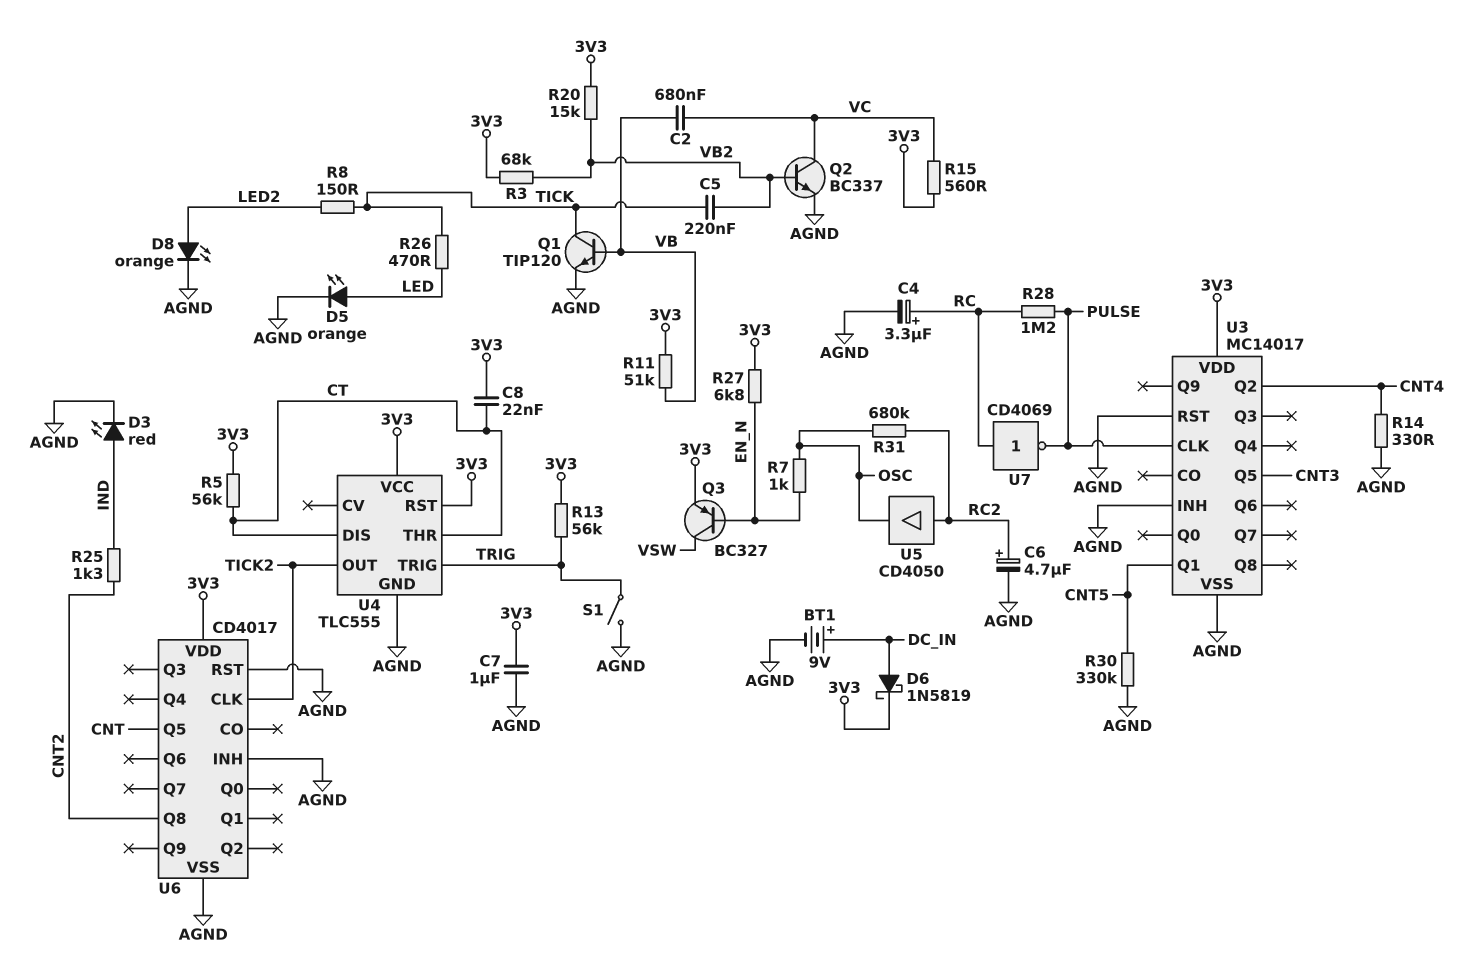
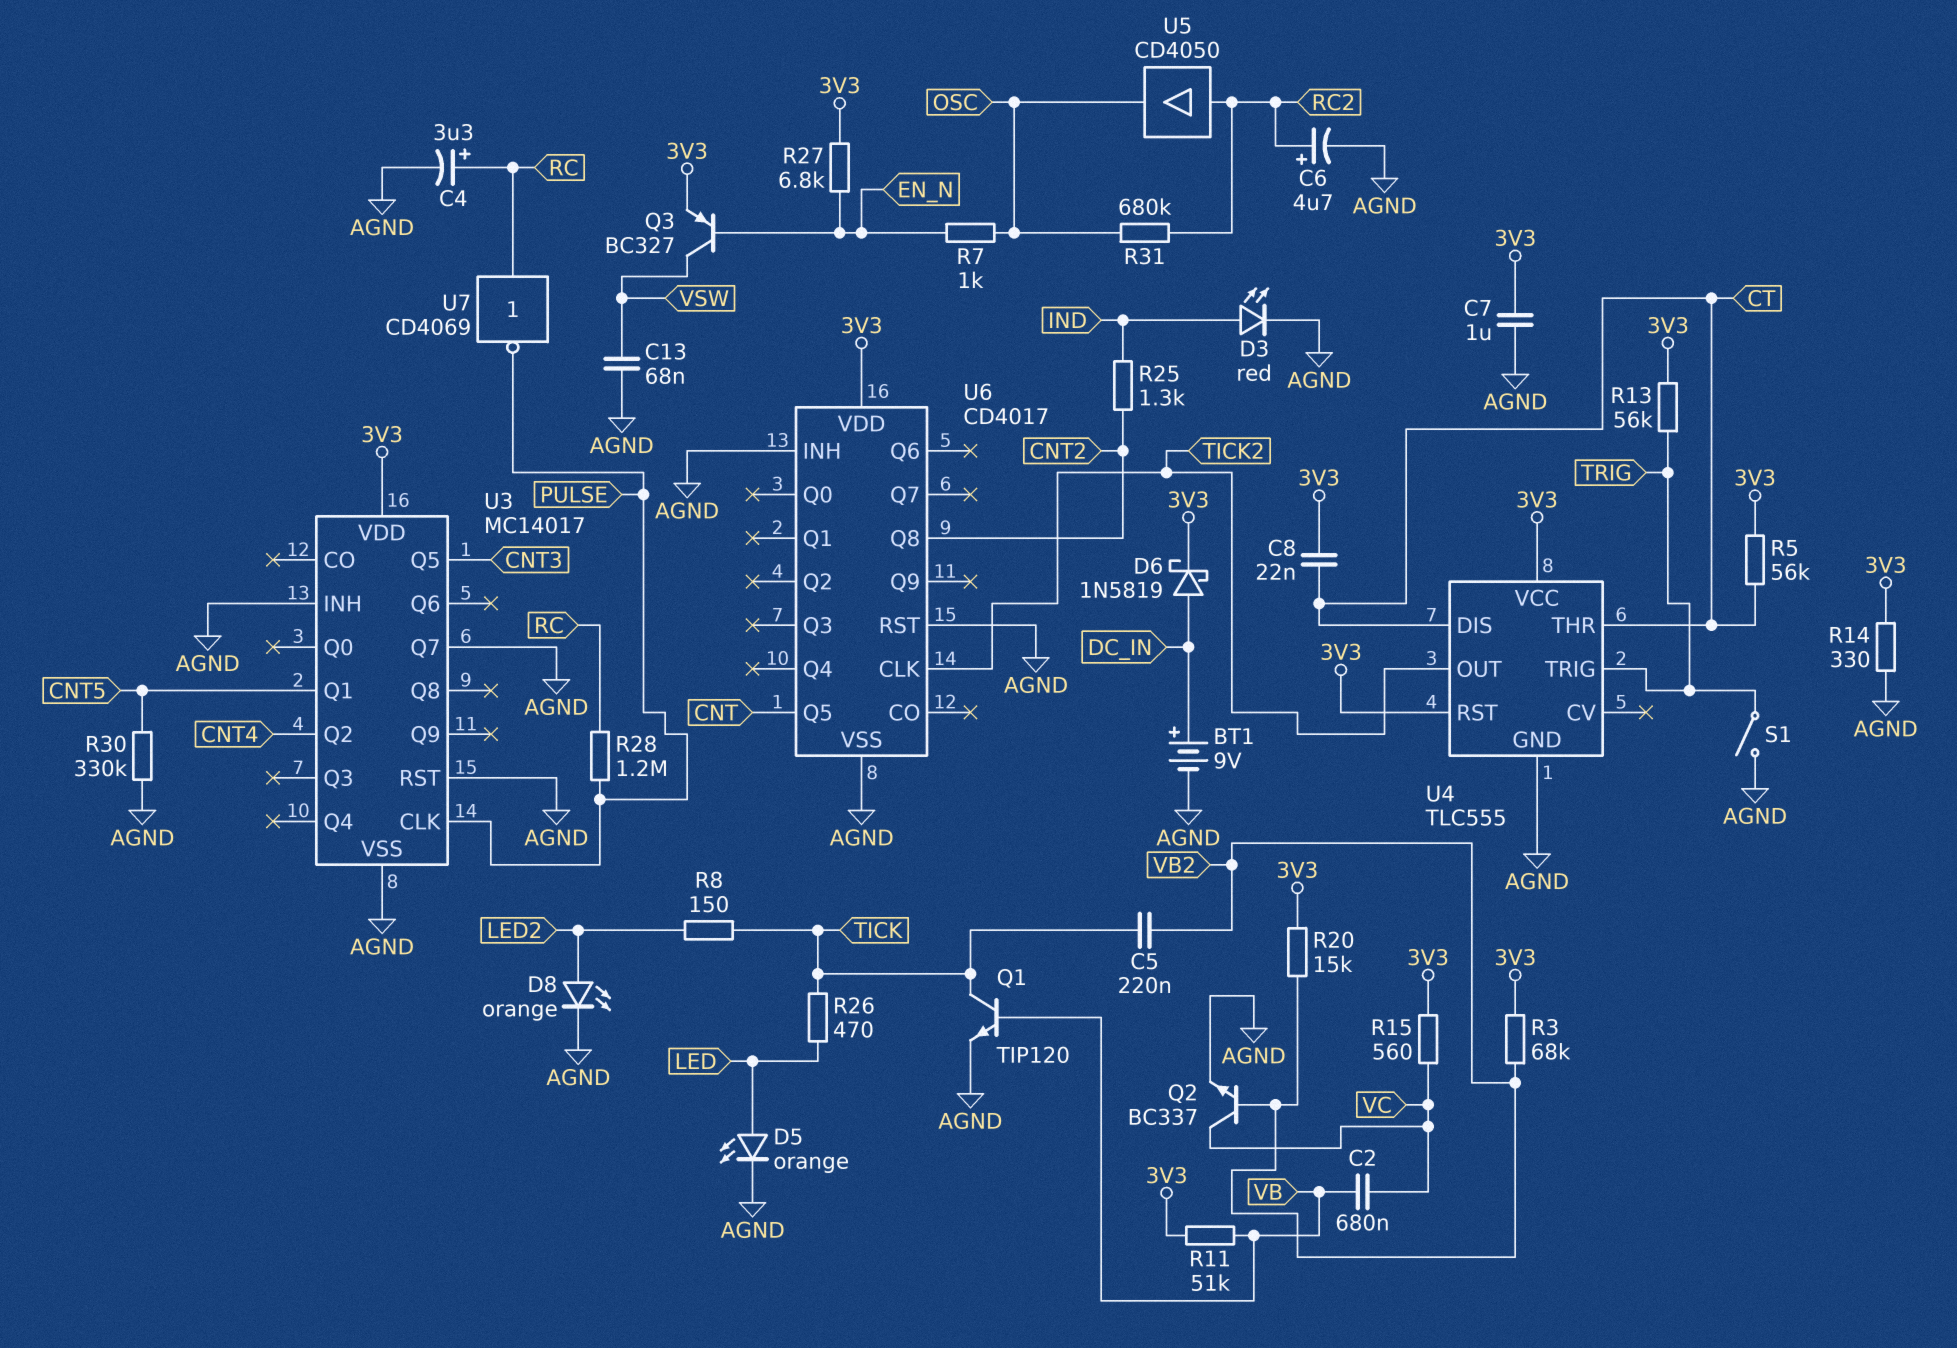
C13: none -> 68nF (AGND, VSW)
R14: 330 (AGND, CNT4) -> 330 (3V3, AGND)
U3 pin Q7: none -> AGND

